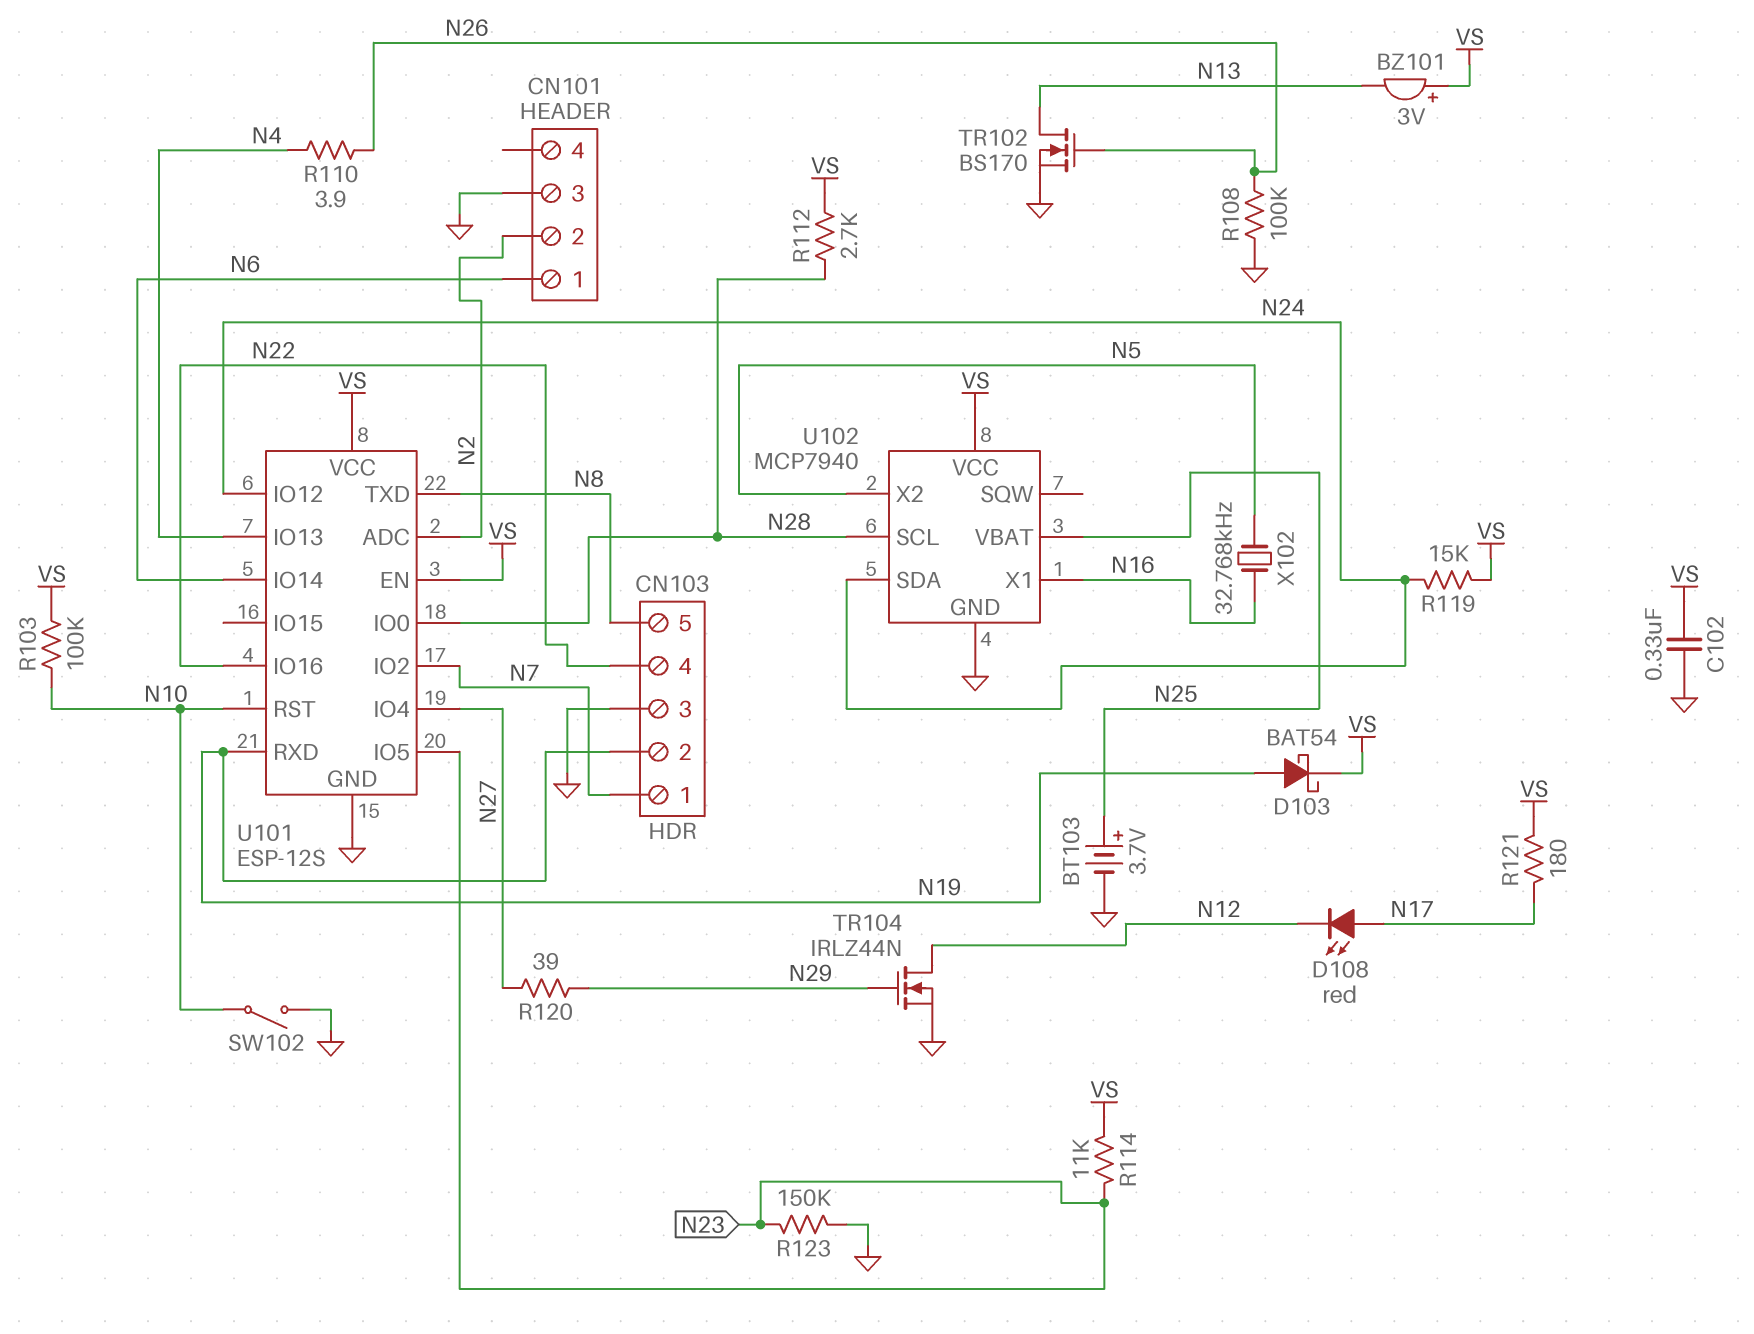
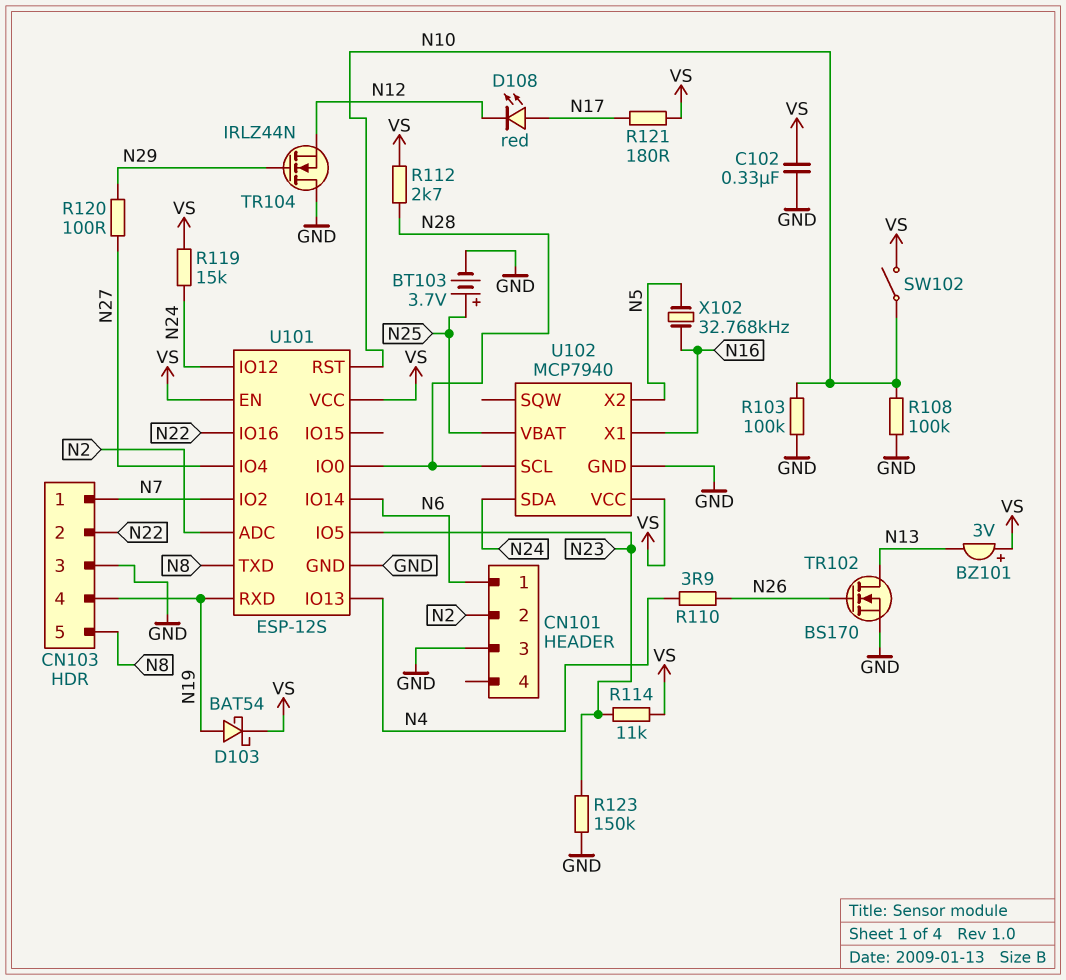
CN103 pin 2: N19 -> N22
CN103 pin 4: N22 -> N19
R103: 100k (N10, VS) -> 100k (GND, N10)
R108: 100k (GND, N26) -> 100k (GND, N10)
R120: 39 (N27, N29) -> 100 (N27, N29)
SW102: switch (GND, N10) -> switch (N10, VS)
TR104: NMOS IRLZ44N (G N29, D N12, S GND) -> NMOS IRLZ44N (G N29, D GND, S N12)

